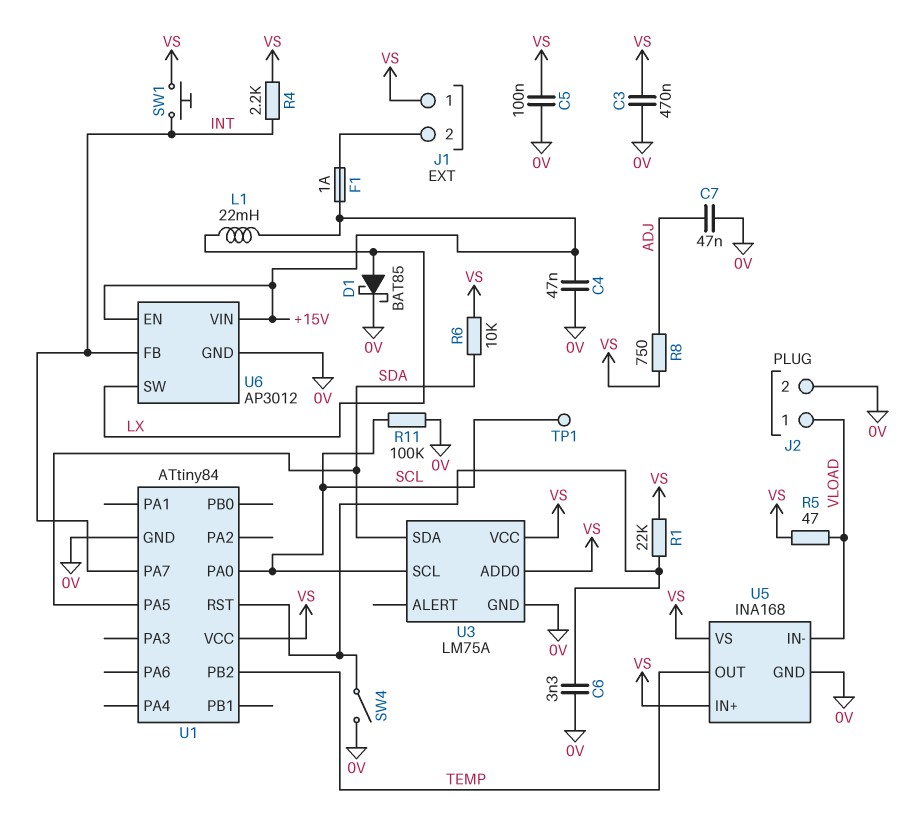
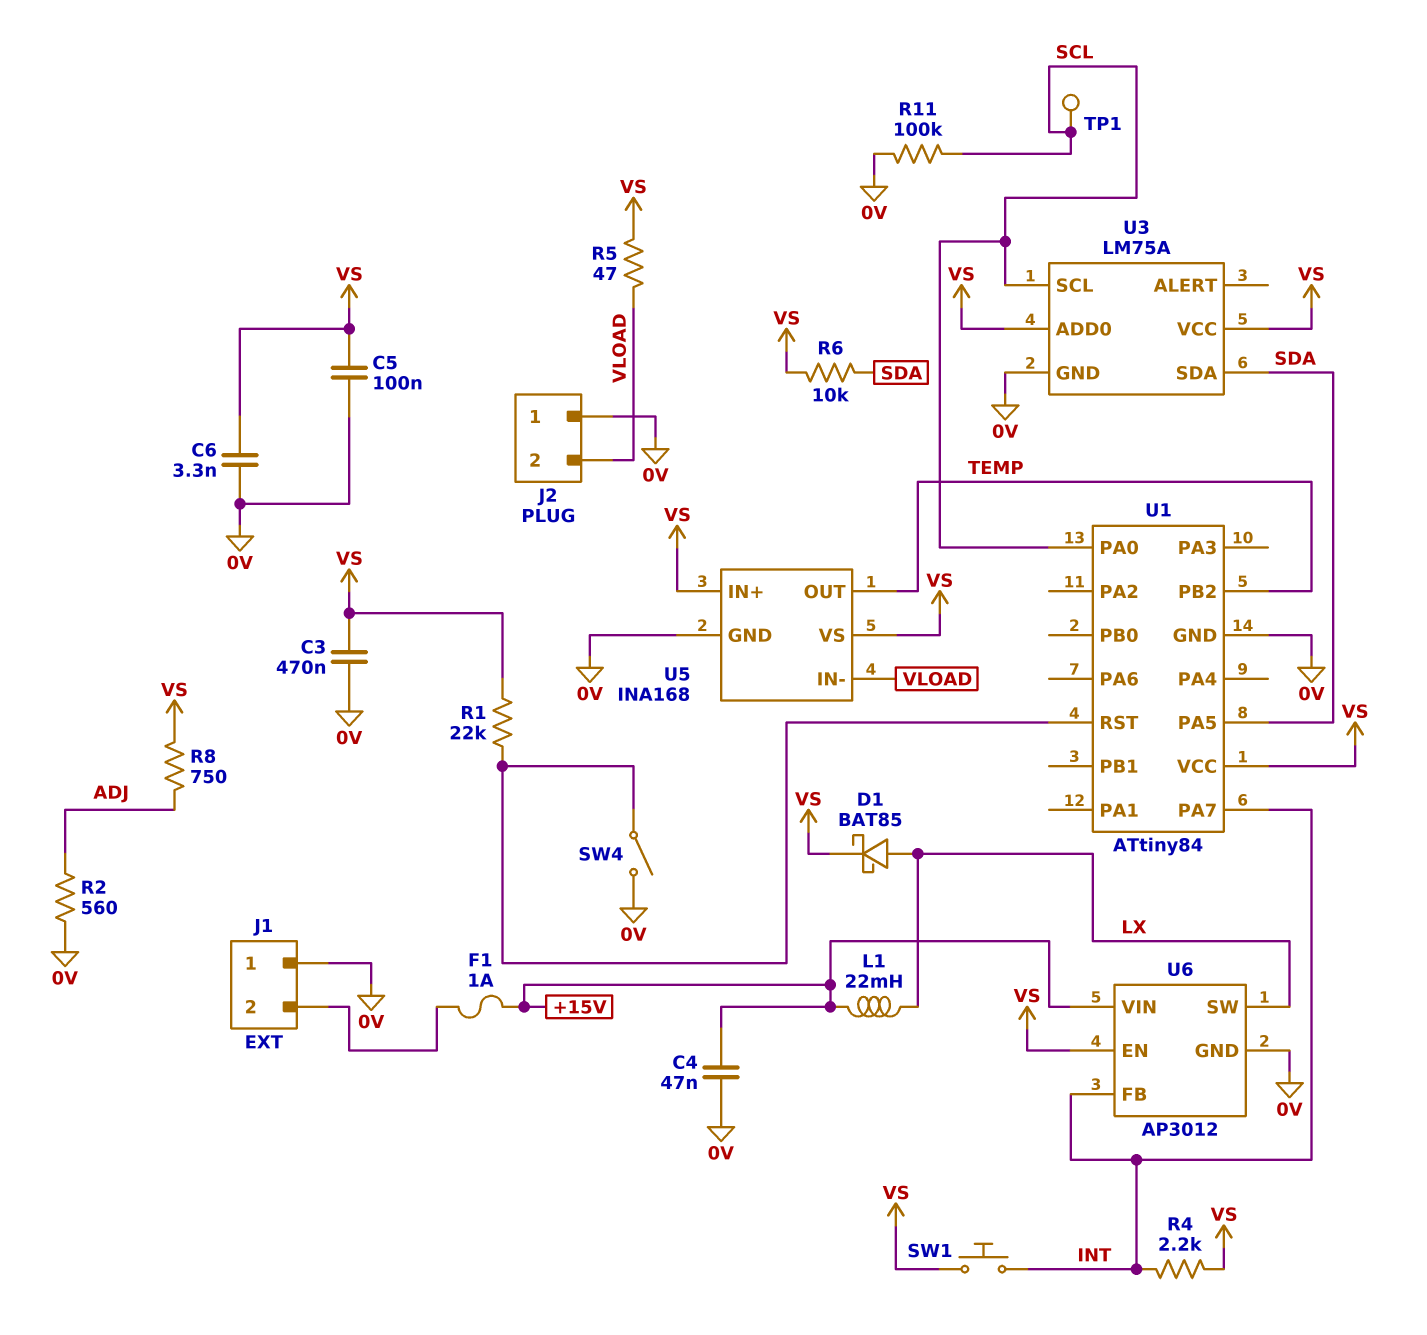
C6: 3.3nF (0V, U1/RST) -> 3.3nF (0V, VS)
C7: 47nF (0V, ADJ) -> none
D1: schottky BAT85 (A LX, K 0V) -> schottky BAT85 (A LX, K VS)
J1 pin 1: VS -> 0V
J2 pin 1: VLOAD -> 0V
J2 pin 2: 0V -> VLOAD
R2: none -> 560 (0V, ADJ)
U6 pin EN: +15V -> VS

